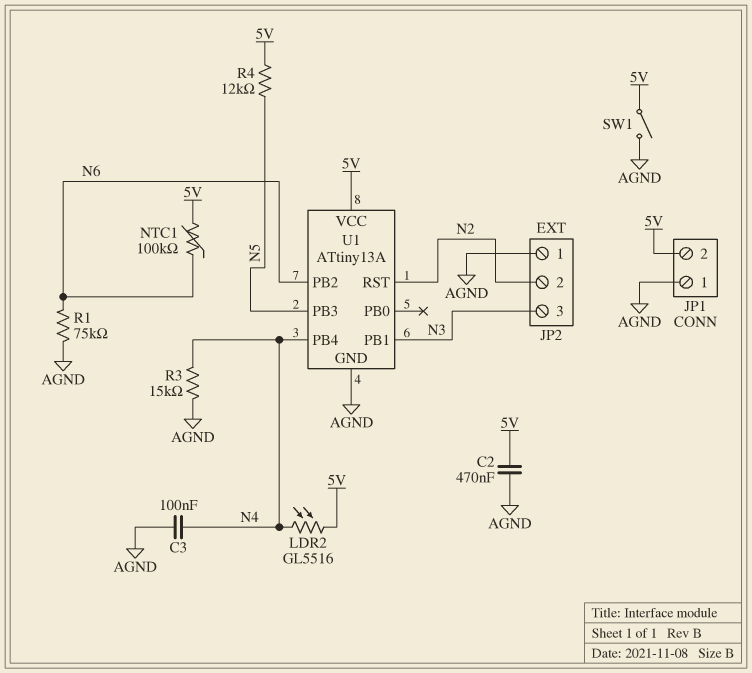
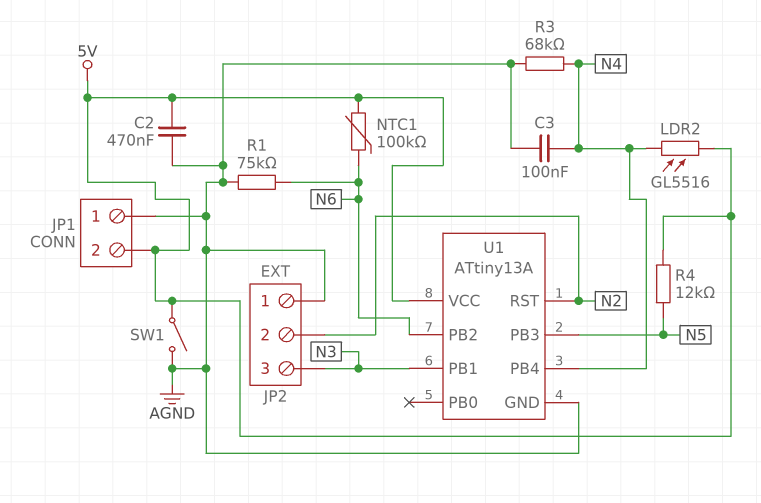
R3: 15k (AGND, N4) -> 68k (AGND, N4)

